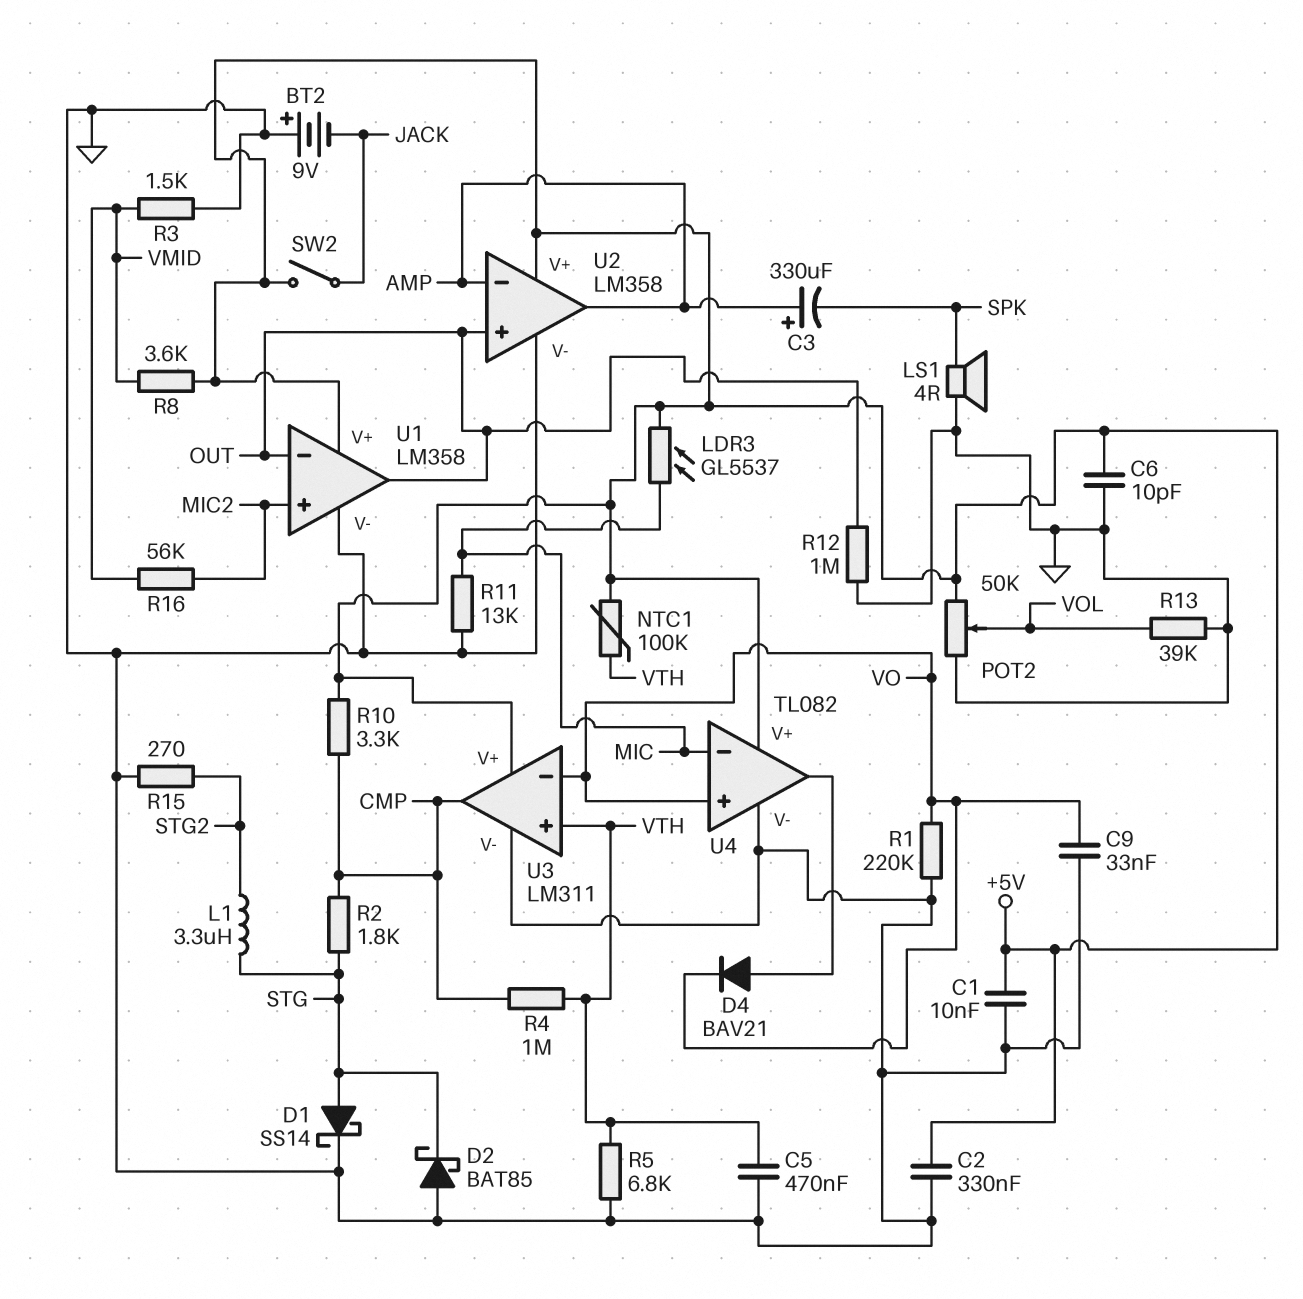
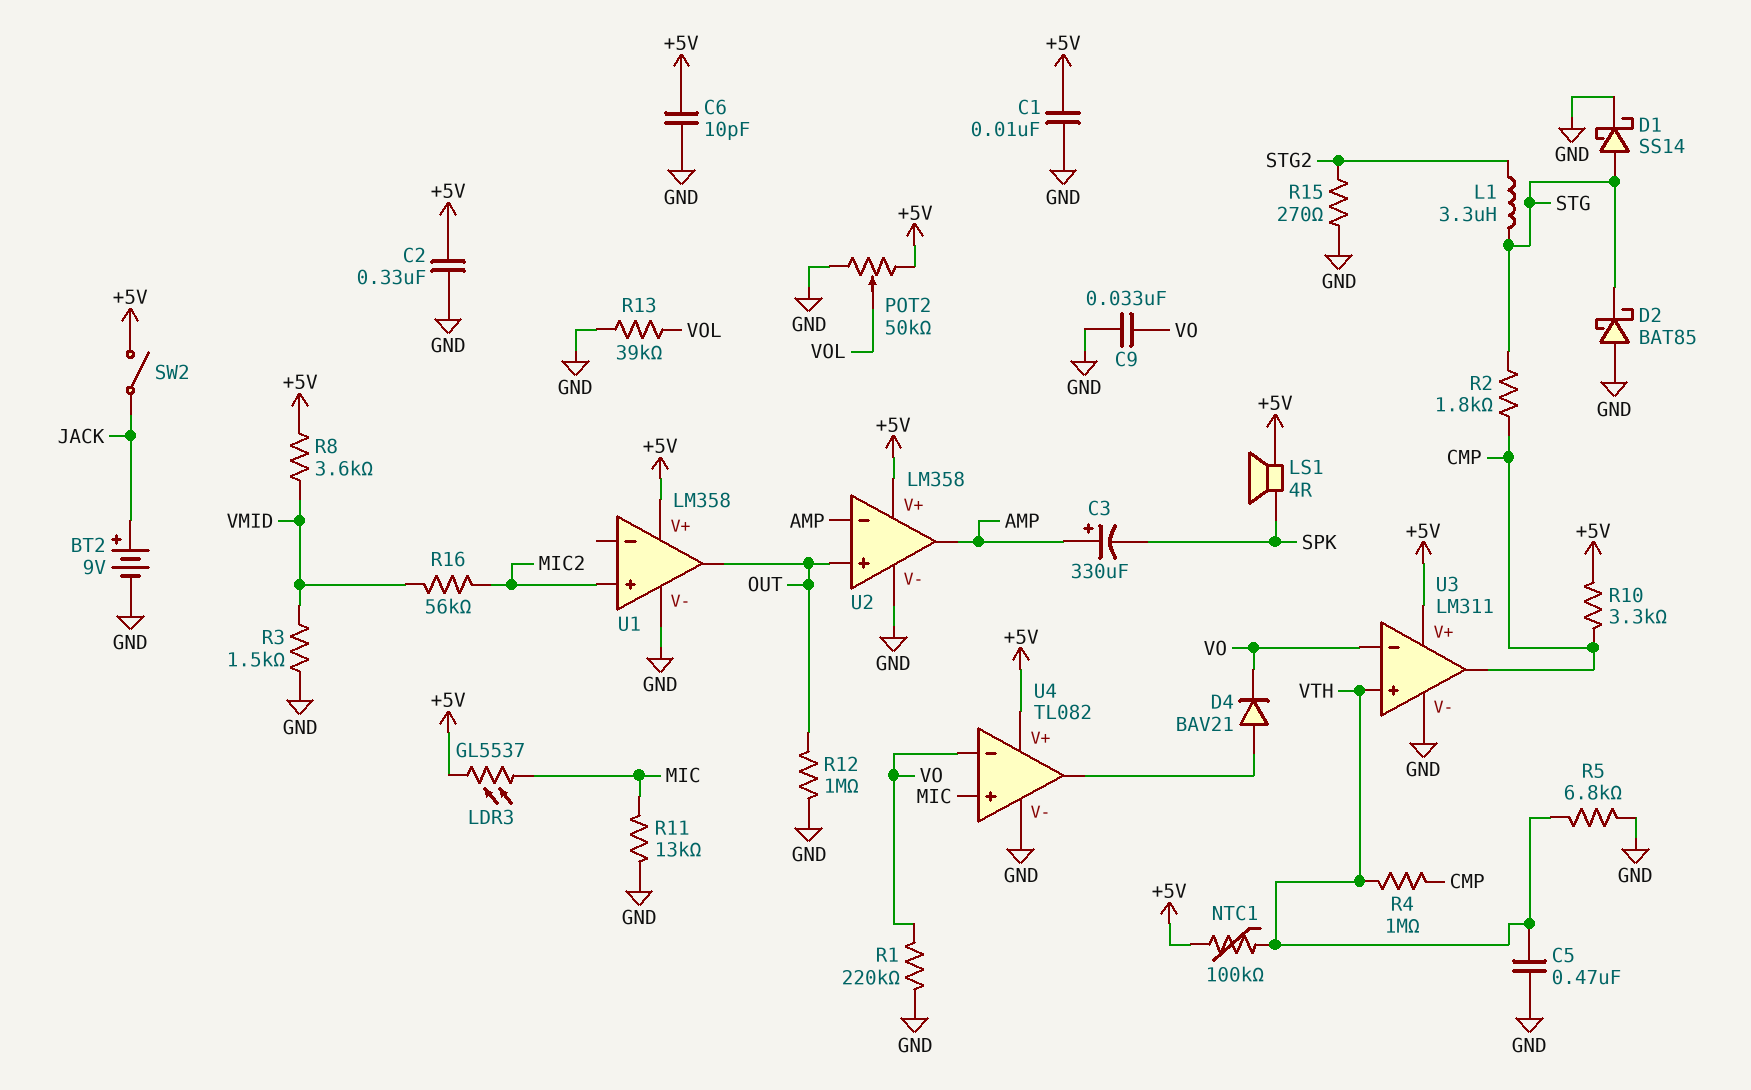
BT2: 9V (plus GND, minus JACK) -> 9V (plus JACK, minus GND)
LS1: speaker 4R (GND, SPK) -> speaker 4R (+5V, SPK)
U1 pin in-: OUT -> none
U4 pin in+: VO -> MIC
U4 pin in-: MIC -> VO

